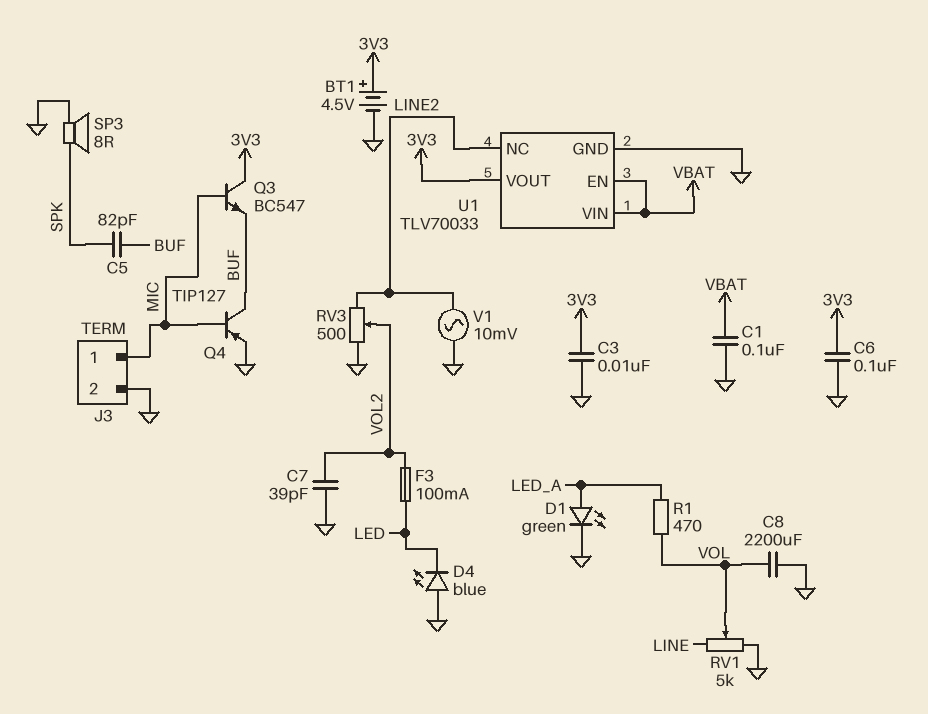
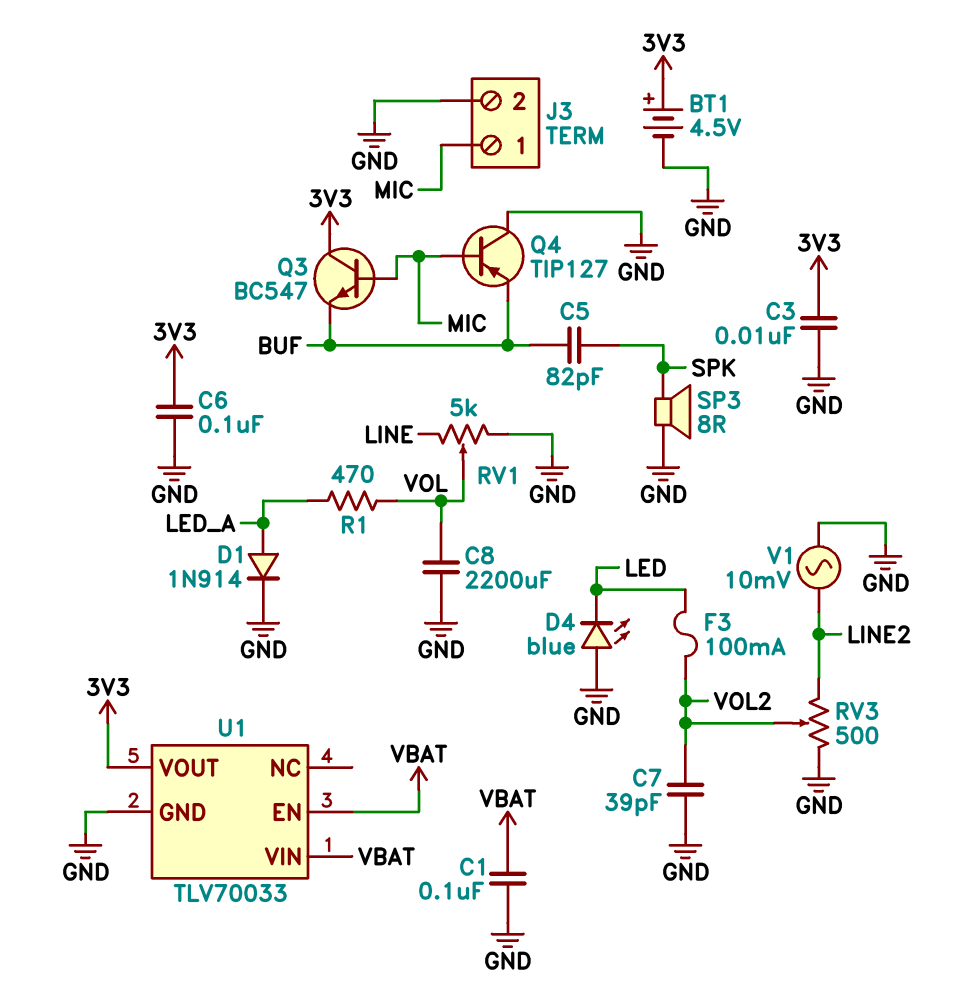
D1: LED green (A LED_A, K GND) -> diode 1N914 (A LED_A, K GND)
Q4: PNP TIP127 (B MIC, C BUF, E GND) -> PNP TIP127 (B MIC, C GND, E BUF)
U1 pin NC: LINE2 -> none

